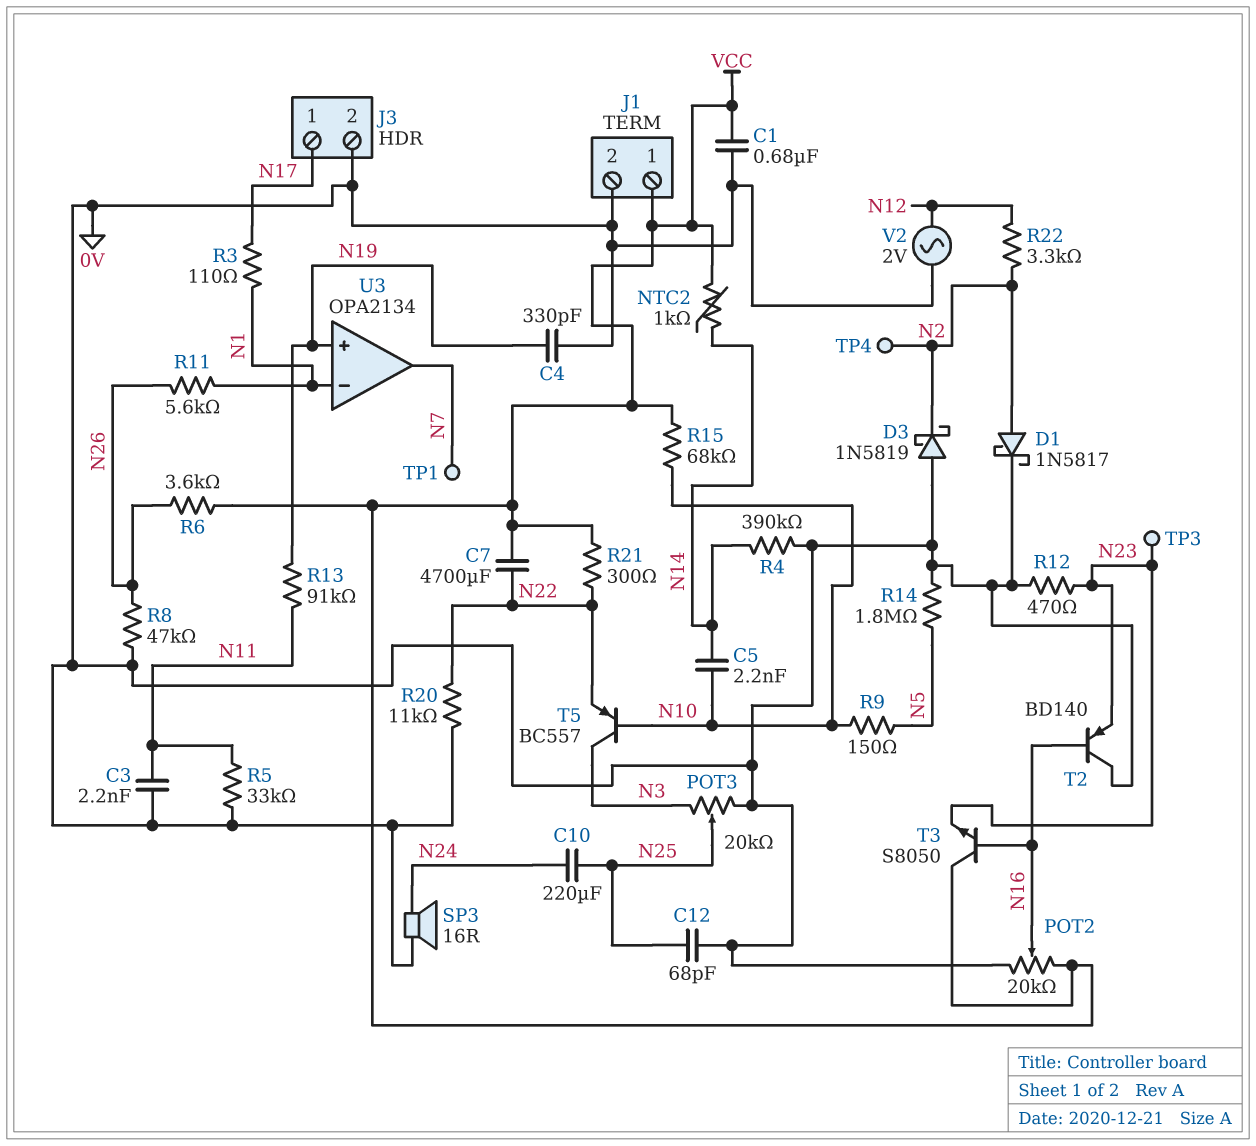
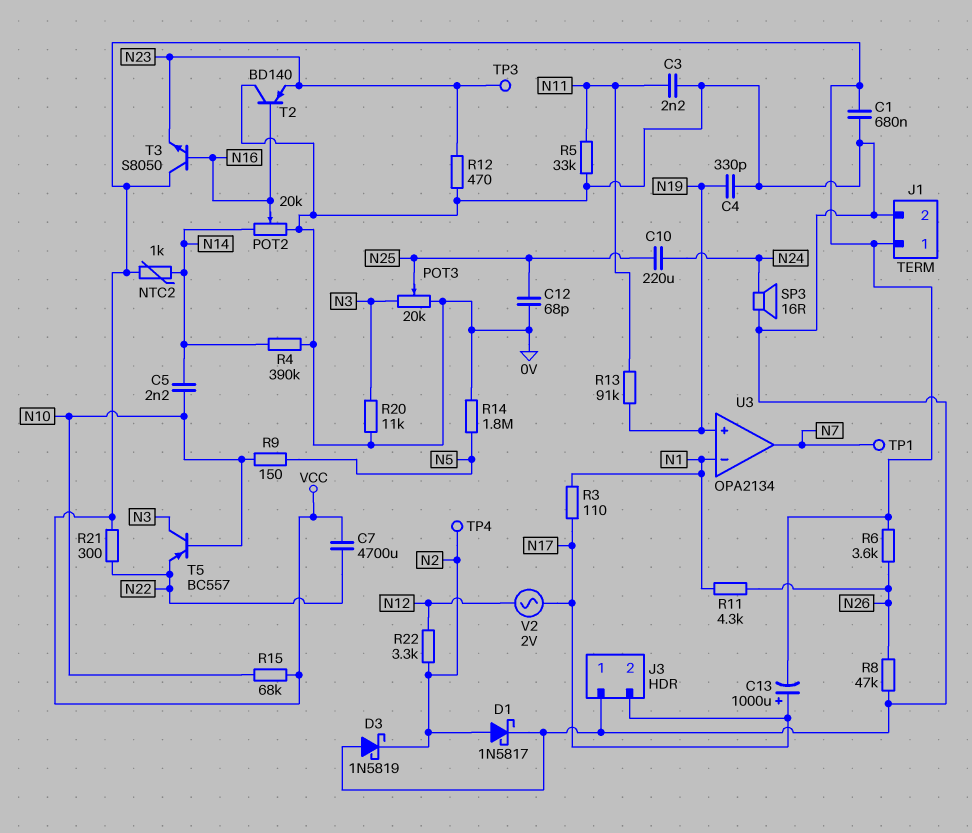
C13: none -> 1000uF (plus N17, minus VCC)
J3 pin 1: N17 -> 0V
J3 pin 2: 0V -> N17
POT2: 20k (0V, VCC, wiper N16) -> 20k (0V, N14, wiper N16)
R11: 5.6k (N1, N26) -> 4.3k (N1, N26)
R20: 11k (0V, N22) -> 11k (0V, N3)
V2: AC 2V (0V, N12) -> AC 2V (N12, N17)

